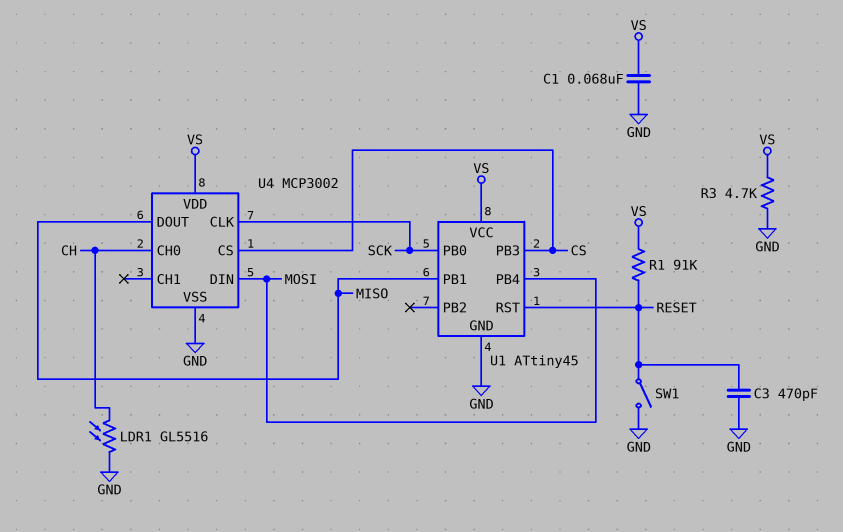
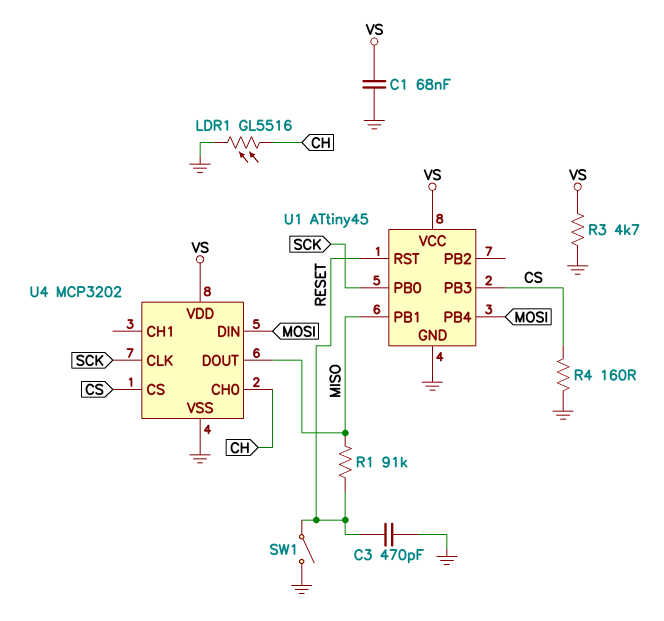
R1: 91k (RESET, VS) -> 91k (MISO, RESET)
R4: none -> 160 (CS, GND)
U4: MCP3002 -> MCP3202

